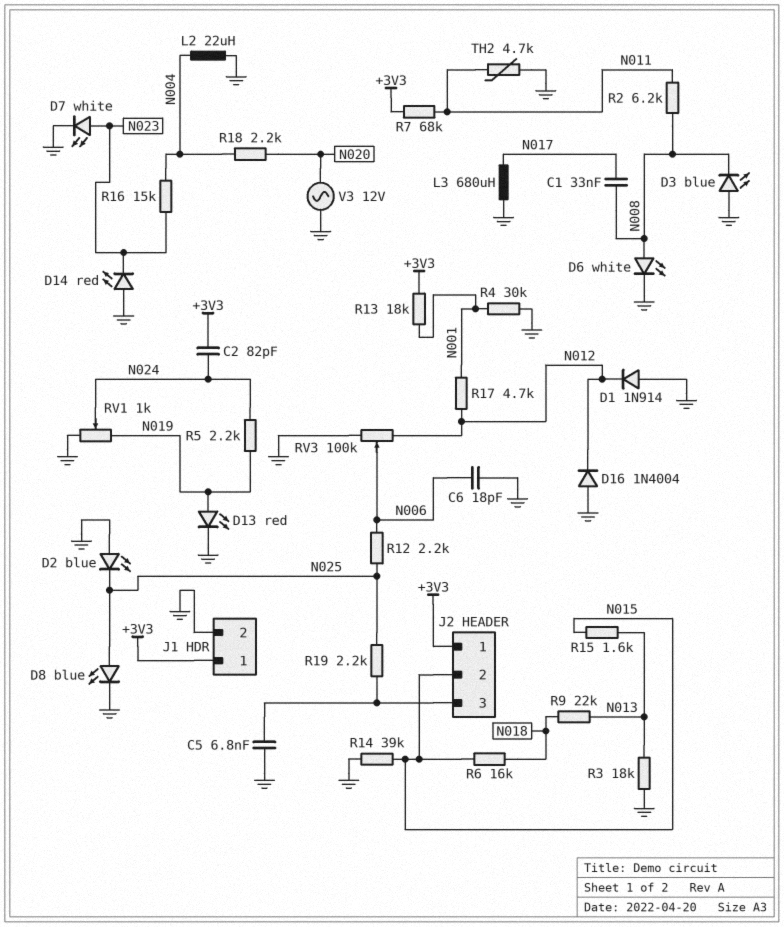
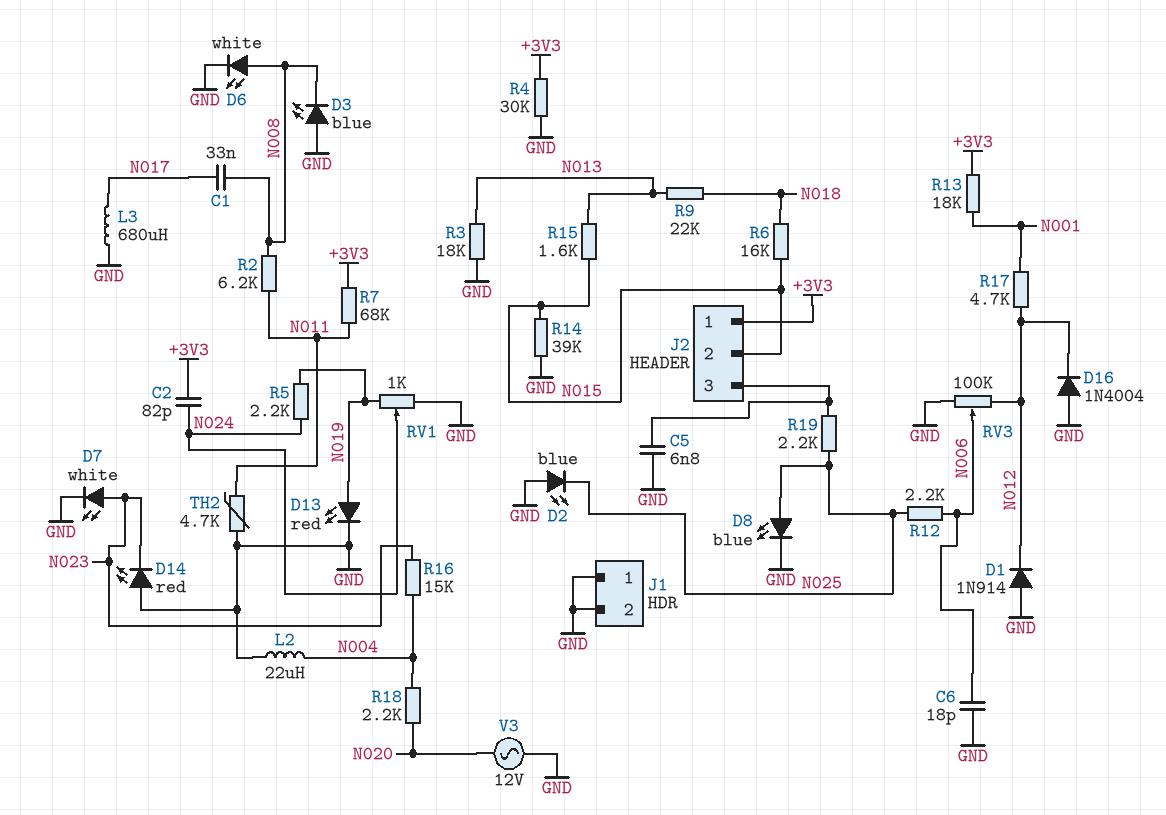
J1 pin 1: +3V3 -> GND
R4: 30k (GND, N001) -> 30k (+3V3, GND)

